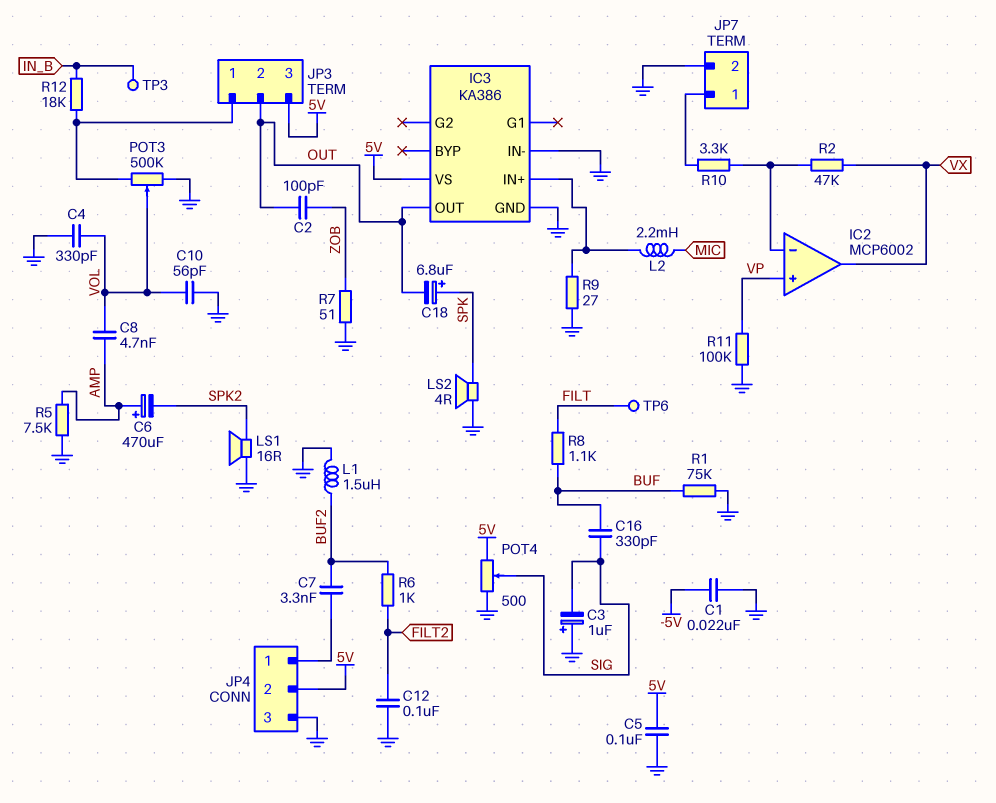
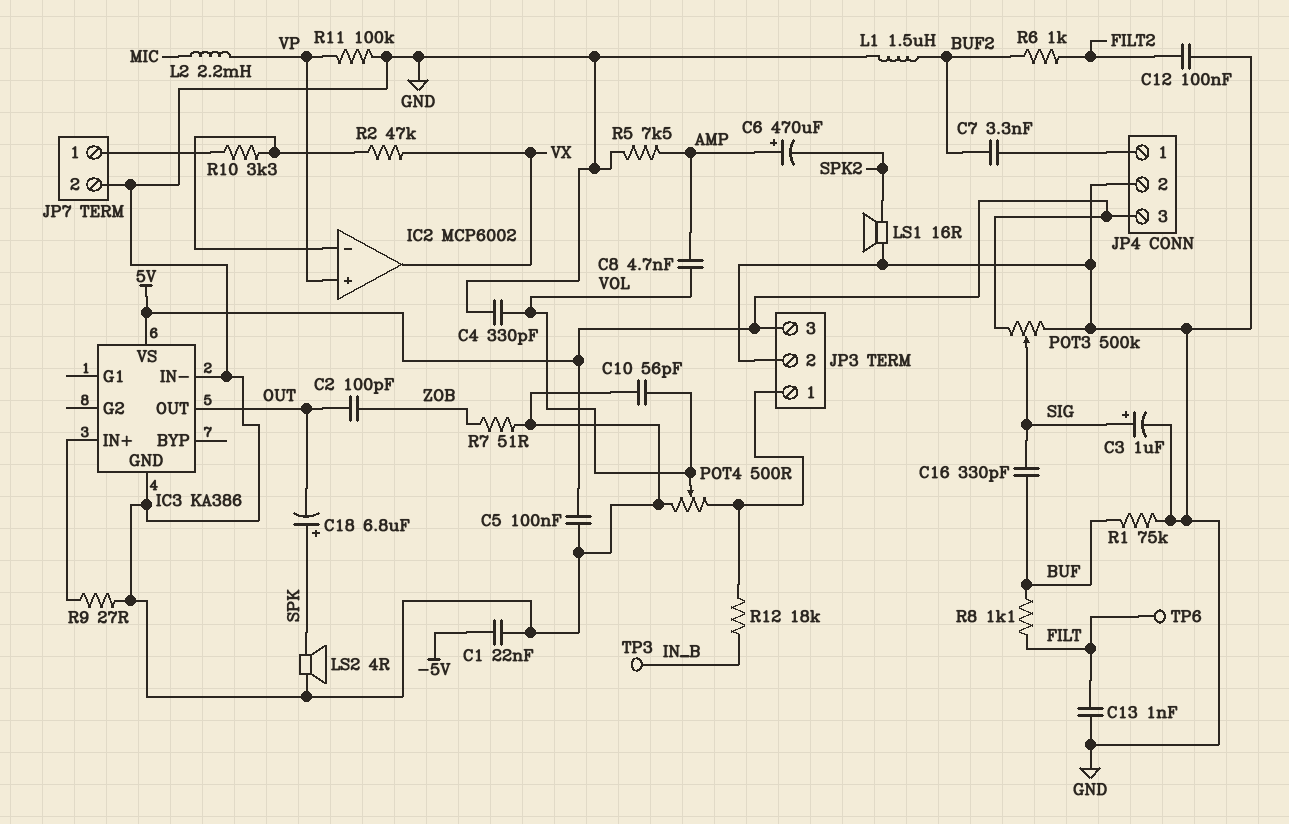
C3: 1uF (plus GND, minus SIG) -> 1uF (plus SIG, minus GND)
C13: none -> 1nF (FILT, GND)
JP3 pin 2: OUT -> GND
JP4 pin 2: 5V -> GND
JP4 pin 3: GND -> 5V
L2: 2.2mH (IC3/IN+, MIC) -> 2.2mH (MIC, VP)
POT3: 500k (GND, JP3/1, wiper VOL) -> 500k (5V, GND, wiper SIG)
POT4: 500 (5V, GND, wiper SIG) -> 500 (GND, JP3/1, wiper VOL)

